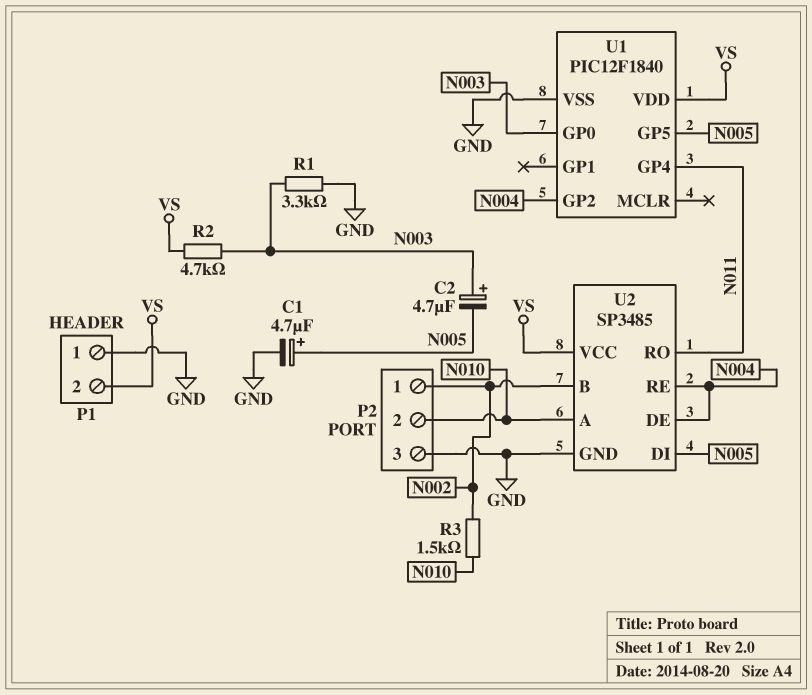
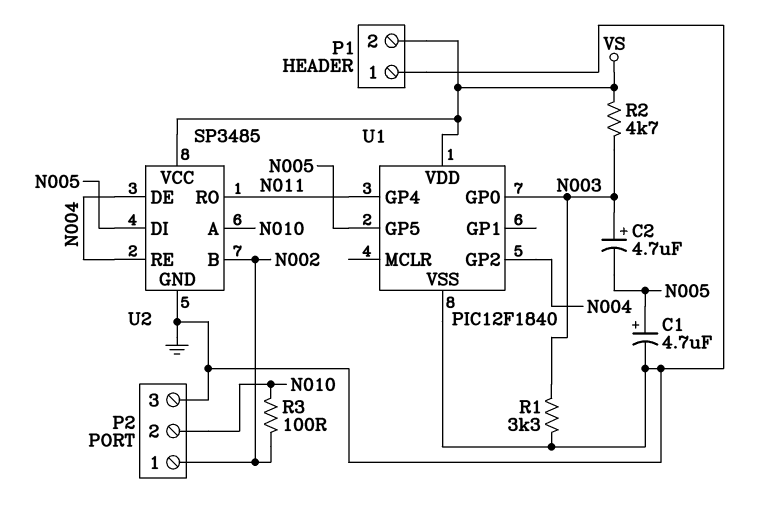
R3: 1.5k (N002, N010) -> 100 (N002, N010)

